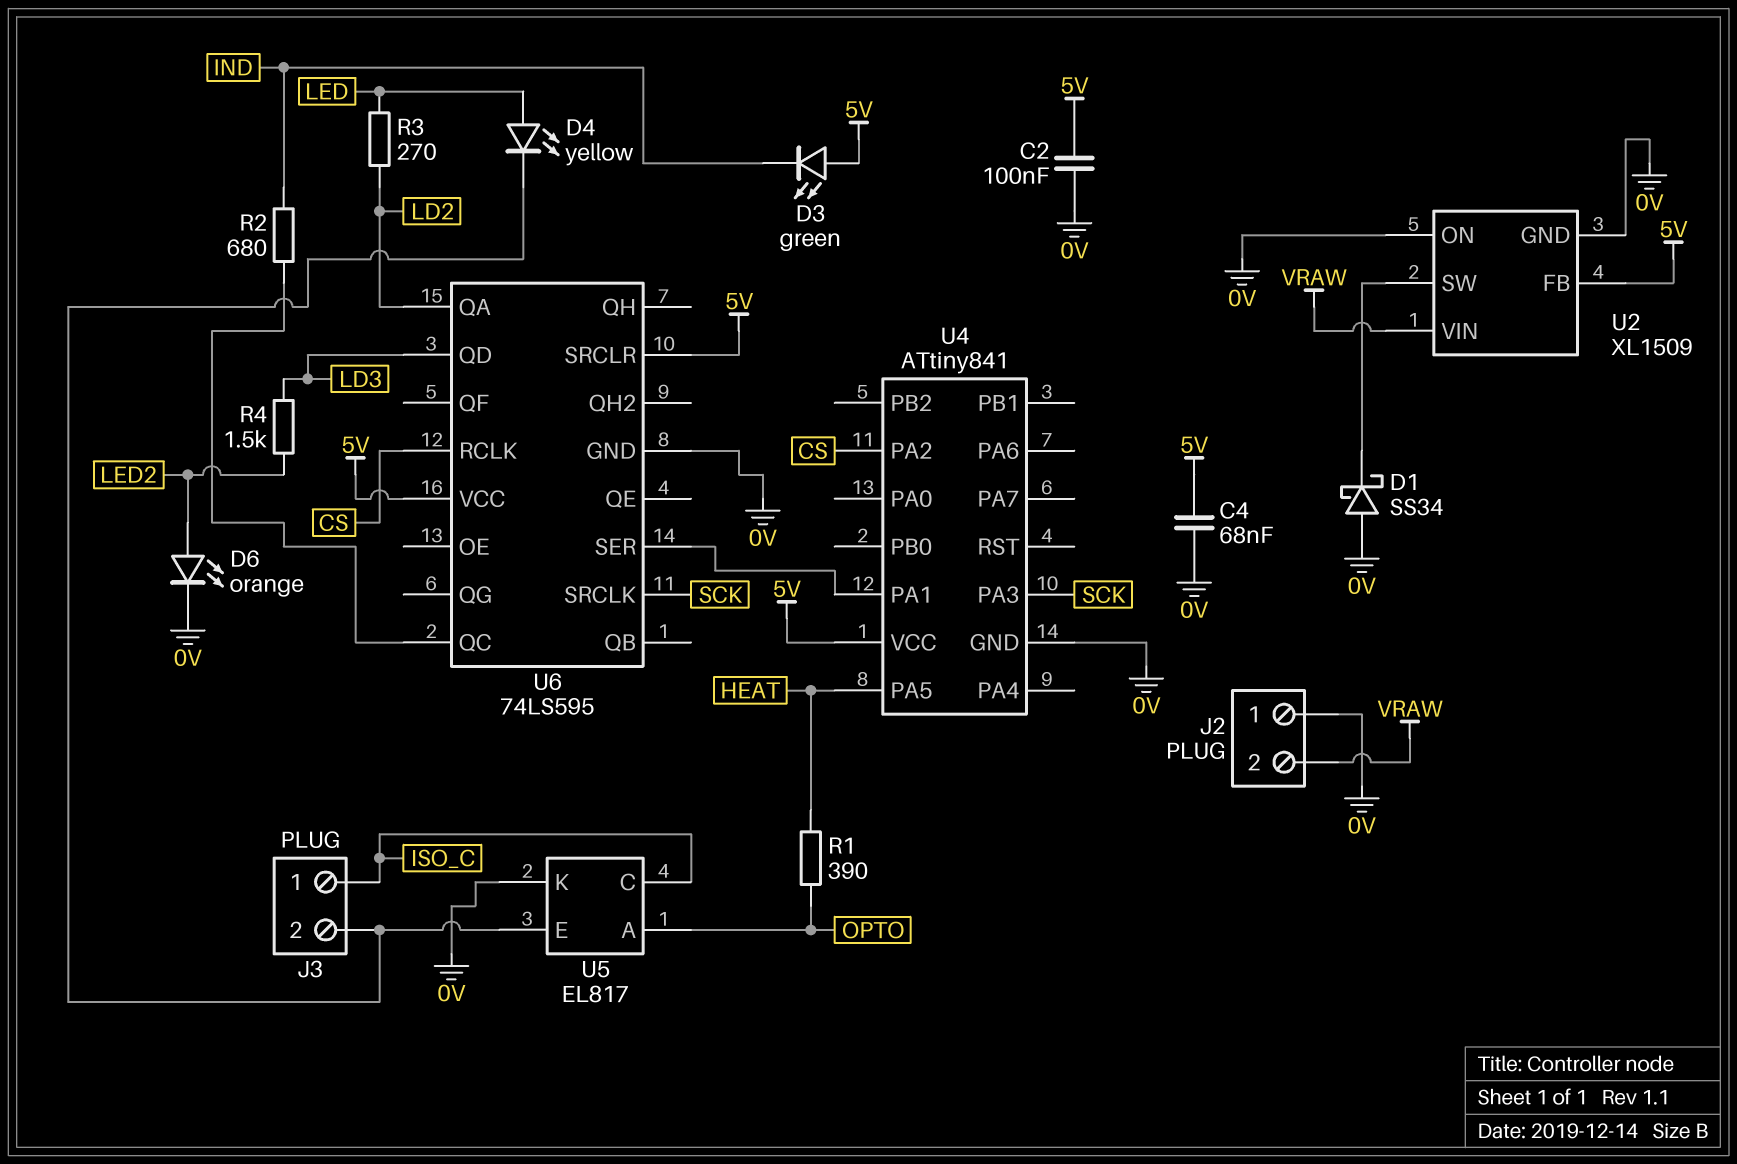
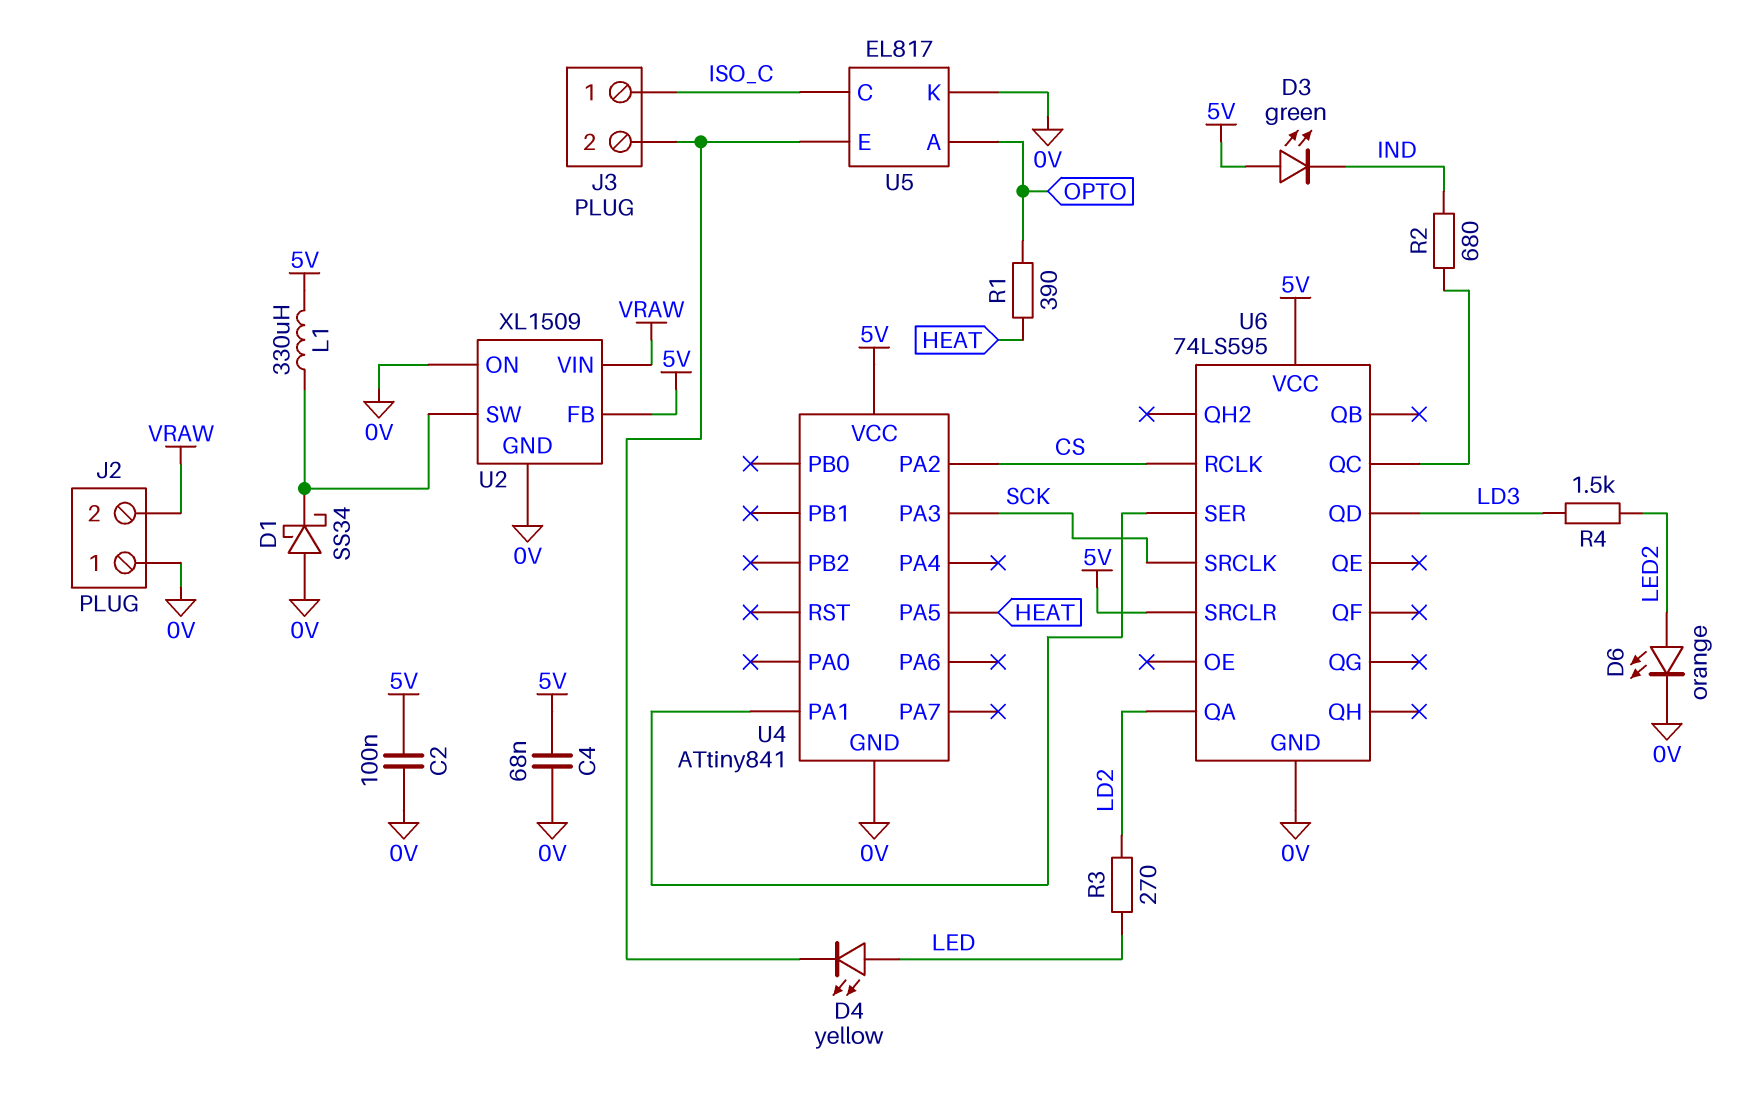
L1: none -> 330uH (5V, U2/SW)

